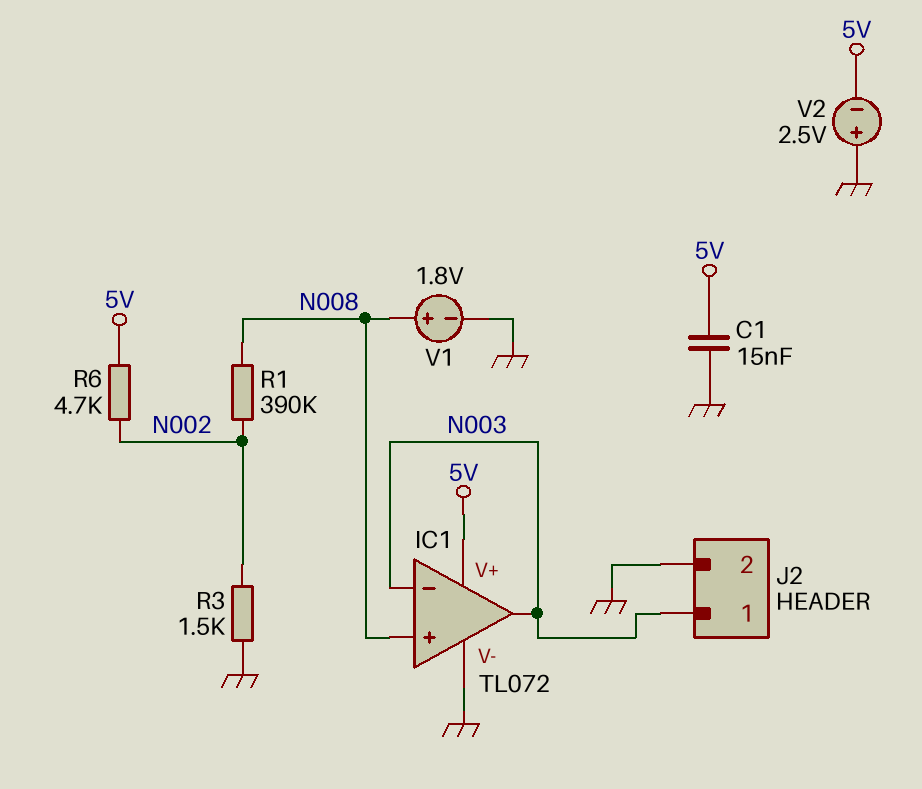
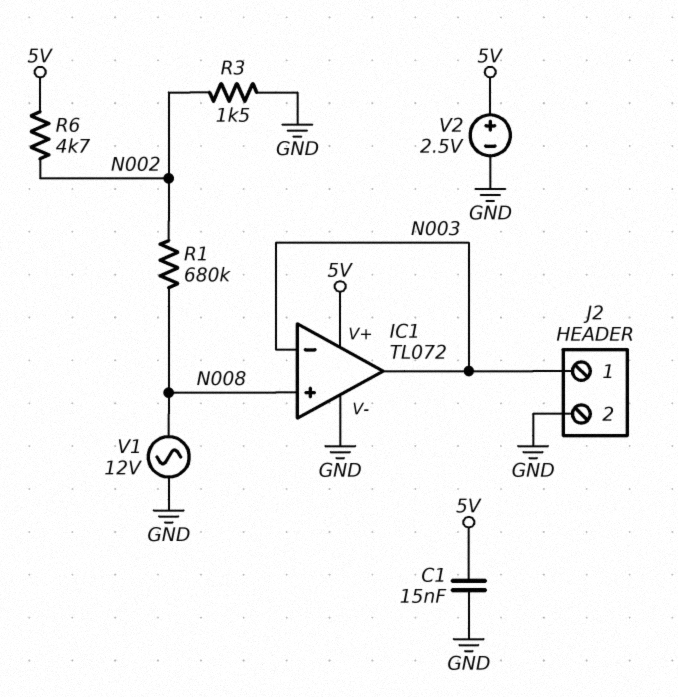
R1: 390k (N002, N008) -> 680k (N002, N008)
V1: 1.8V (plus N008, minus GND) -> AC 12V (GND, N008)
V2: 2.5V (plus GND, minus 5V) -> 2.5V (plus 5V, minus GND)

